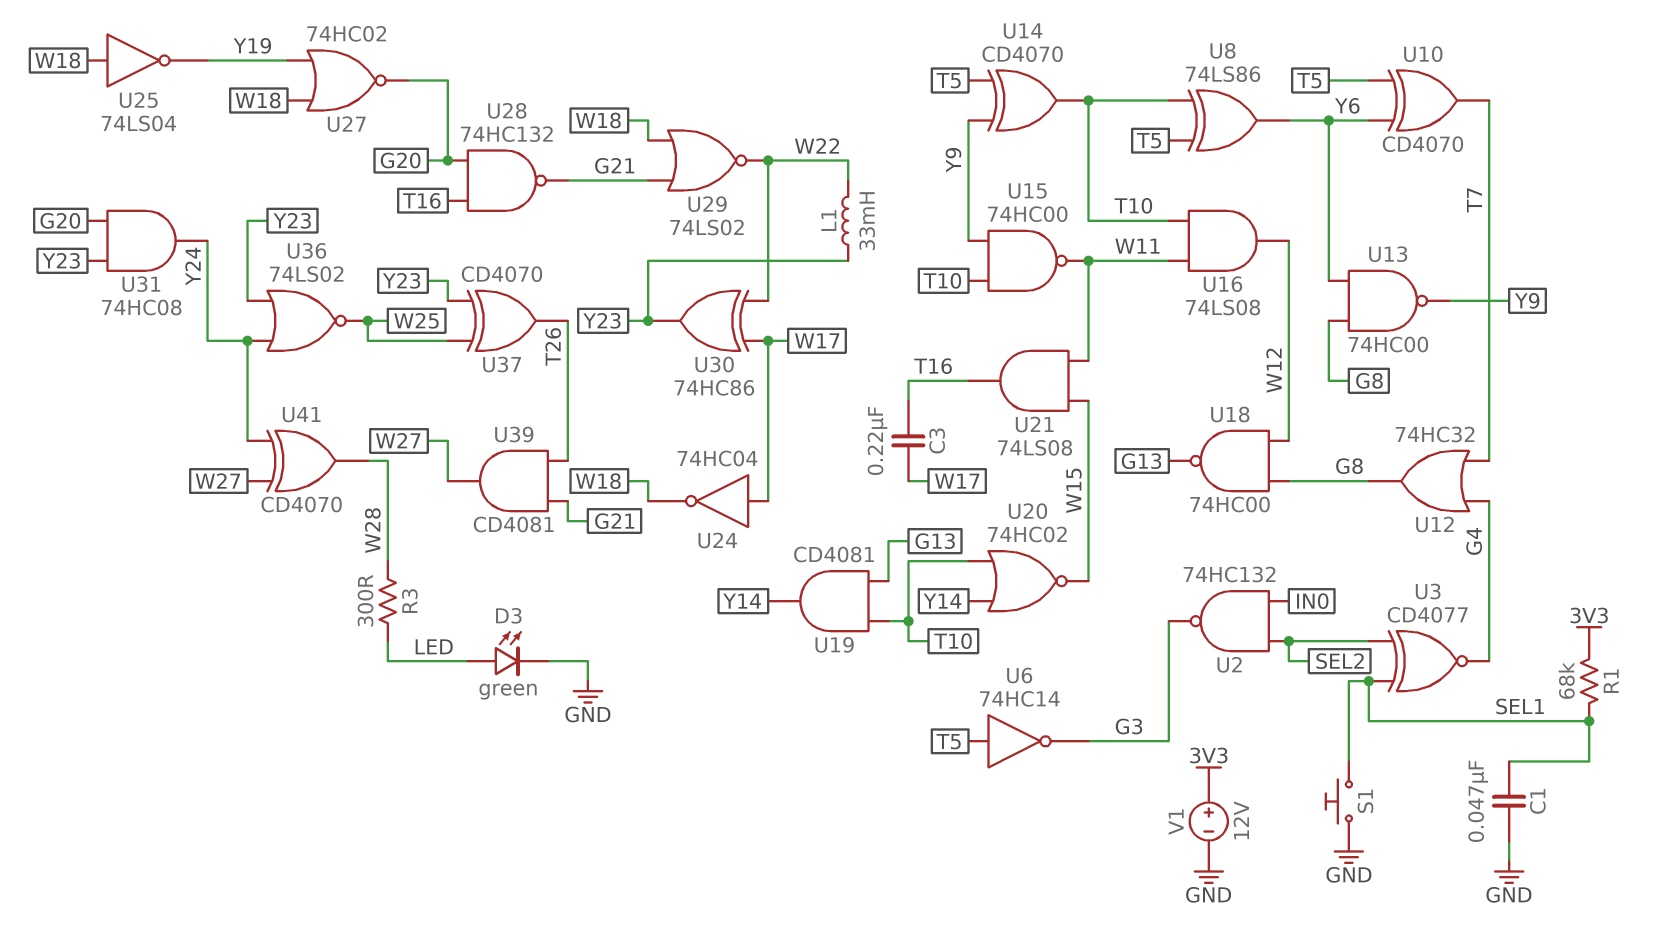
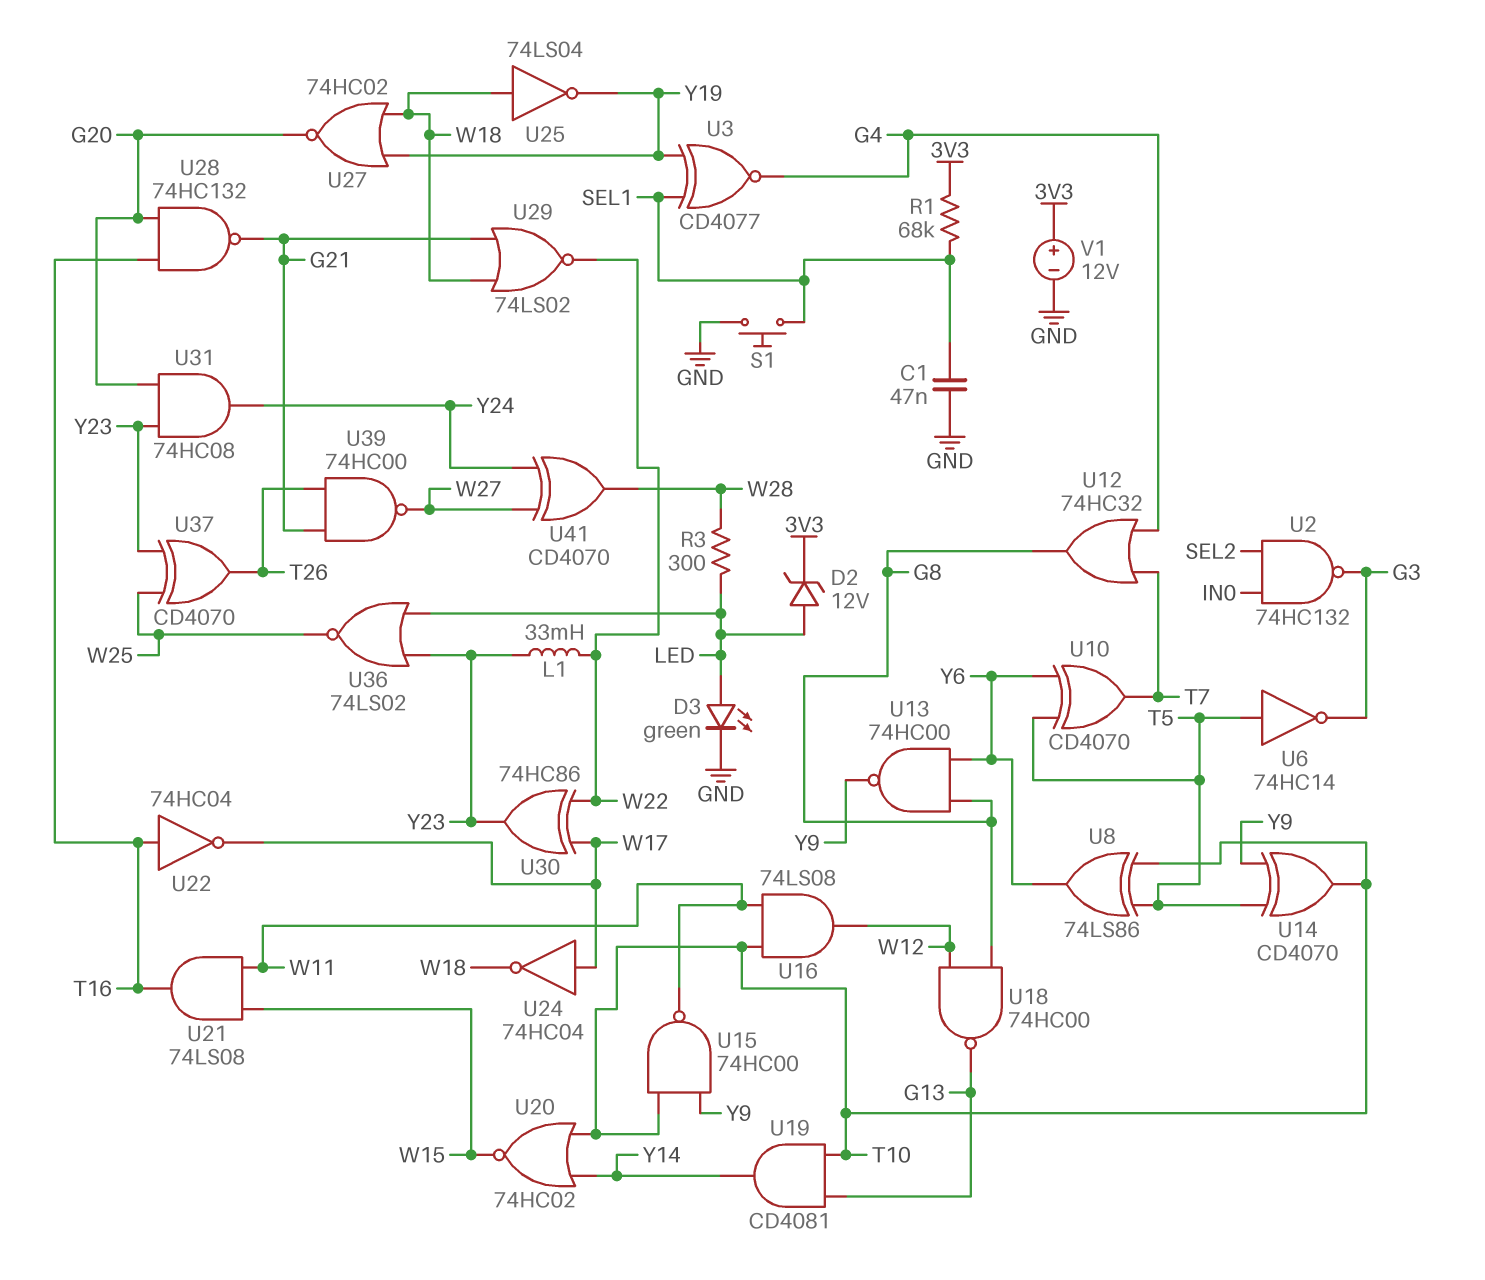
C3: 220nF (T16, W17) -> none
D2: none -> zener 12V (A LED, K 3V3)
U3: XNOR CD4077 (in SEL1, in SEL2, out G4) -> XNOR CD4077 (in SEL1, in Y19, out G4)
U22: none -> NOT 74HC04 (in T16, out W17)
U36: NOR 74LS02 (in Y23, in Y24, out W25) -> NOR 74LS02 (in LED, in Y23, out W25)
U39: AND CD4081 (in G21, in T26, out W27) -> NAND 74HC00 (in G21, in T26, out W27)

